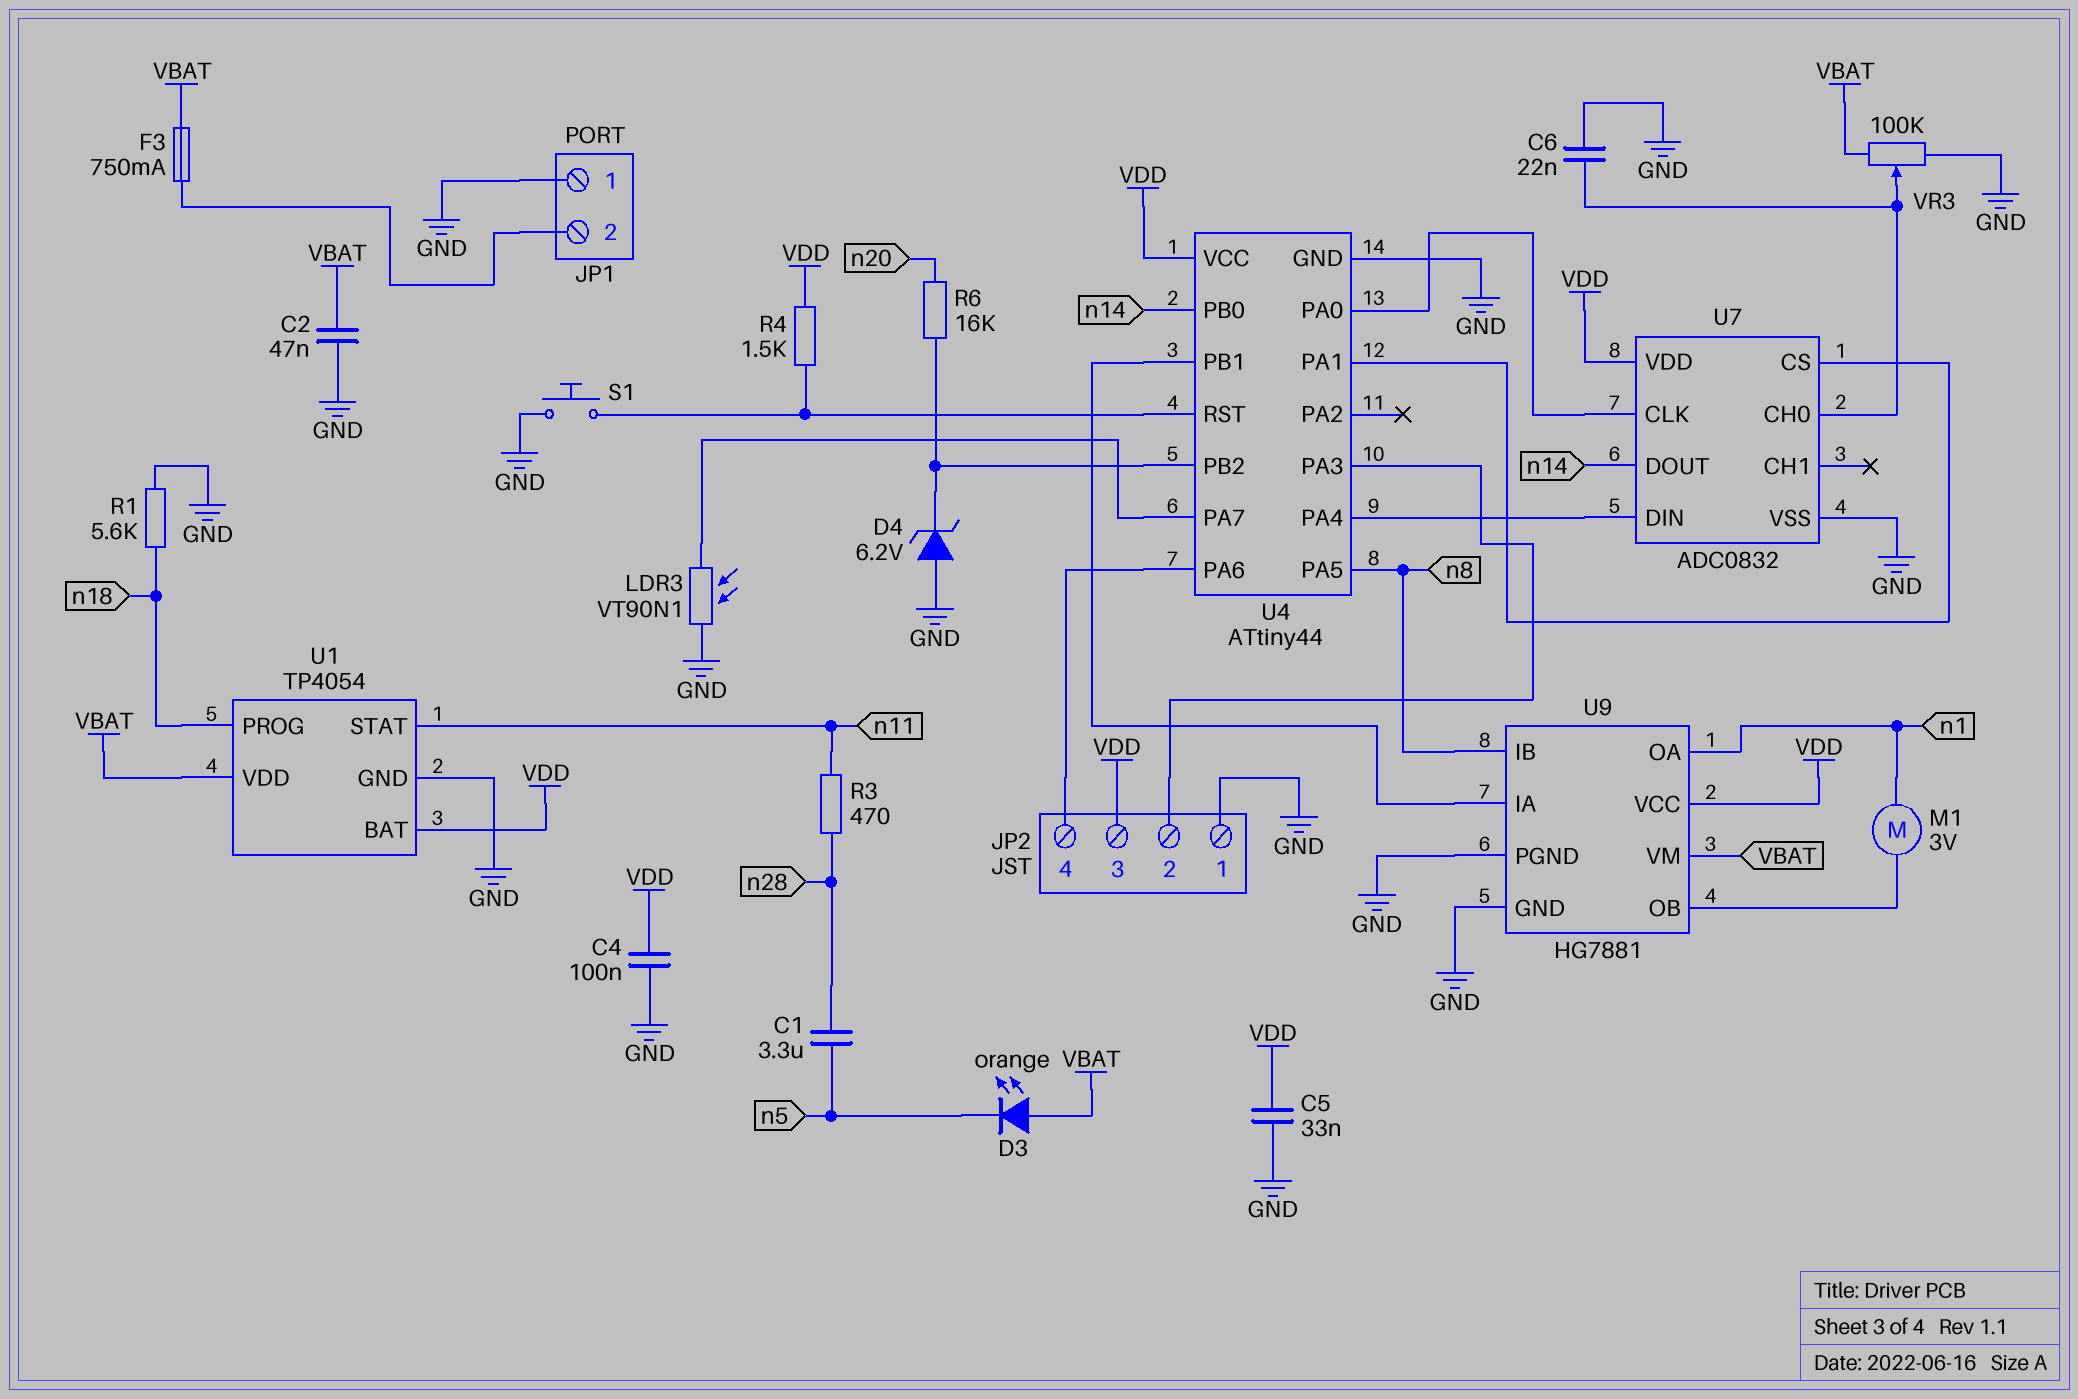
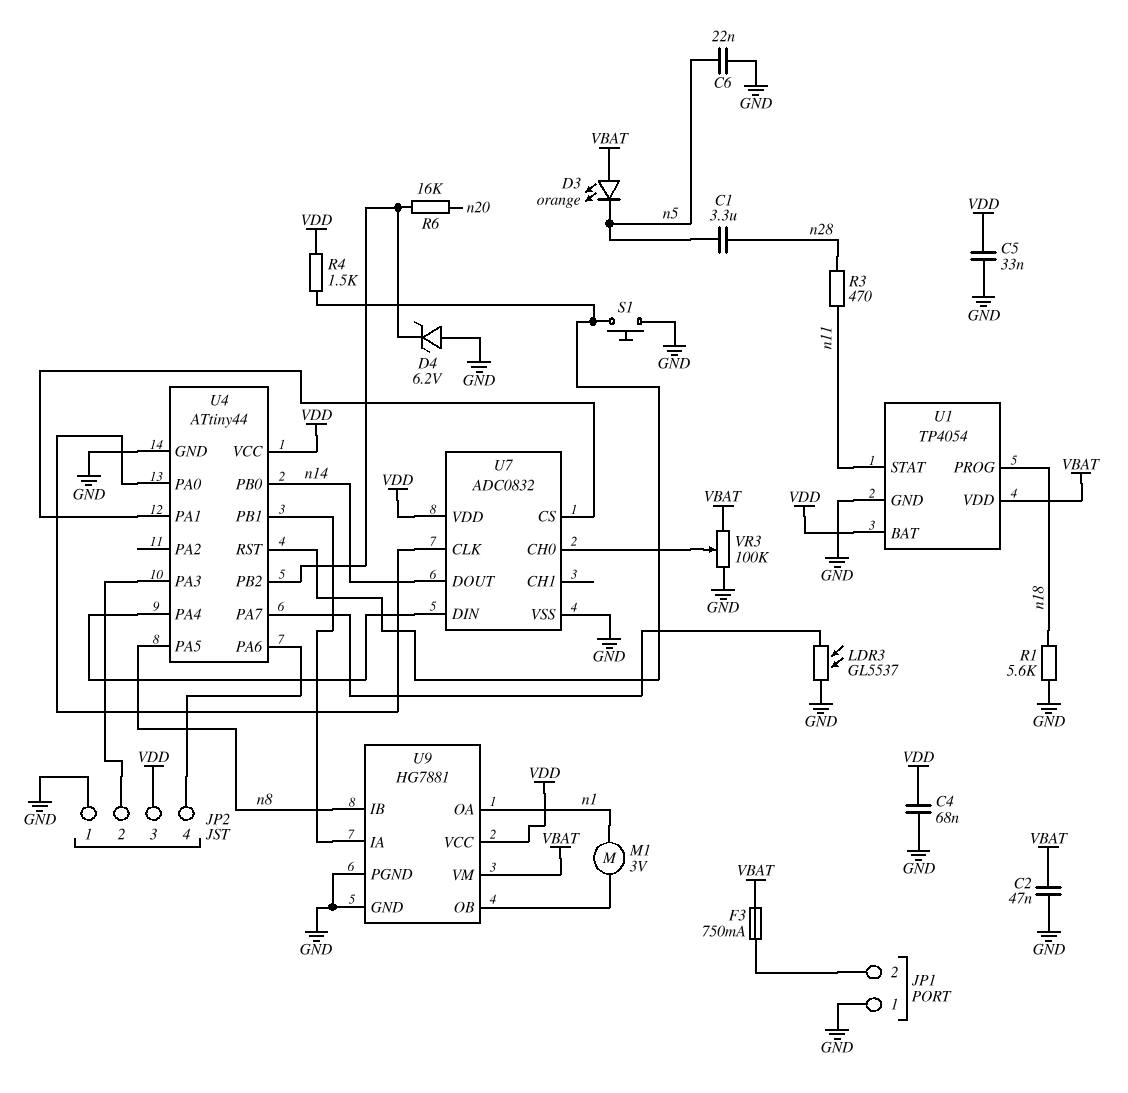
C4: 100nF (GND, VDD) -> 68nF (GND, VDD)
C6: 22nF (GND, U7/CH0) -> 22nF (GND, n5)
LDR3: VT90N1 (GND, U4/PA7) -> GL5537 (GND, U4/PA7)

